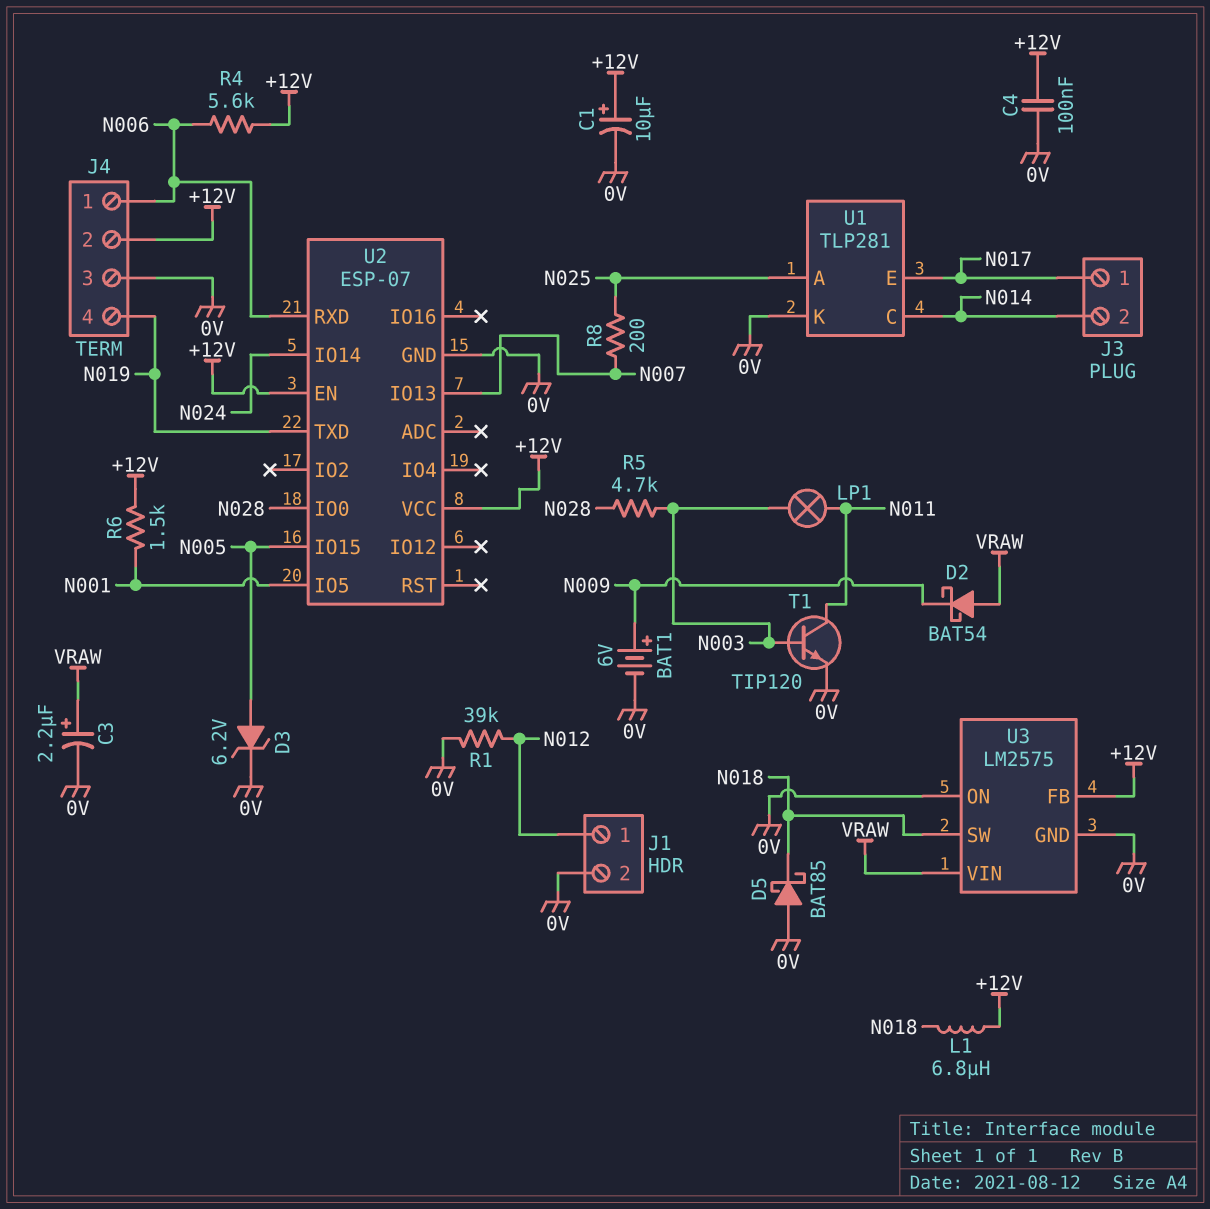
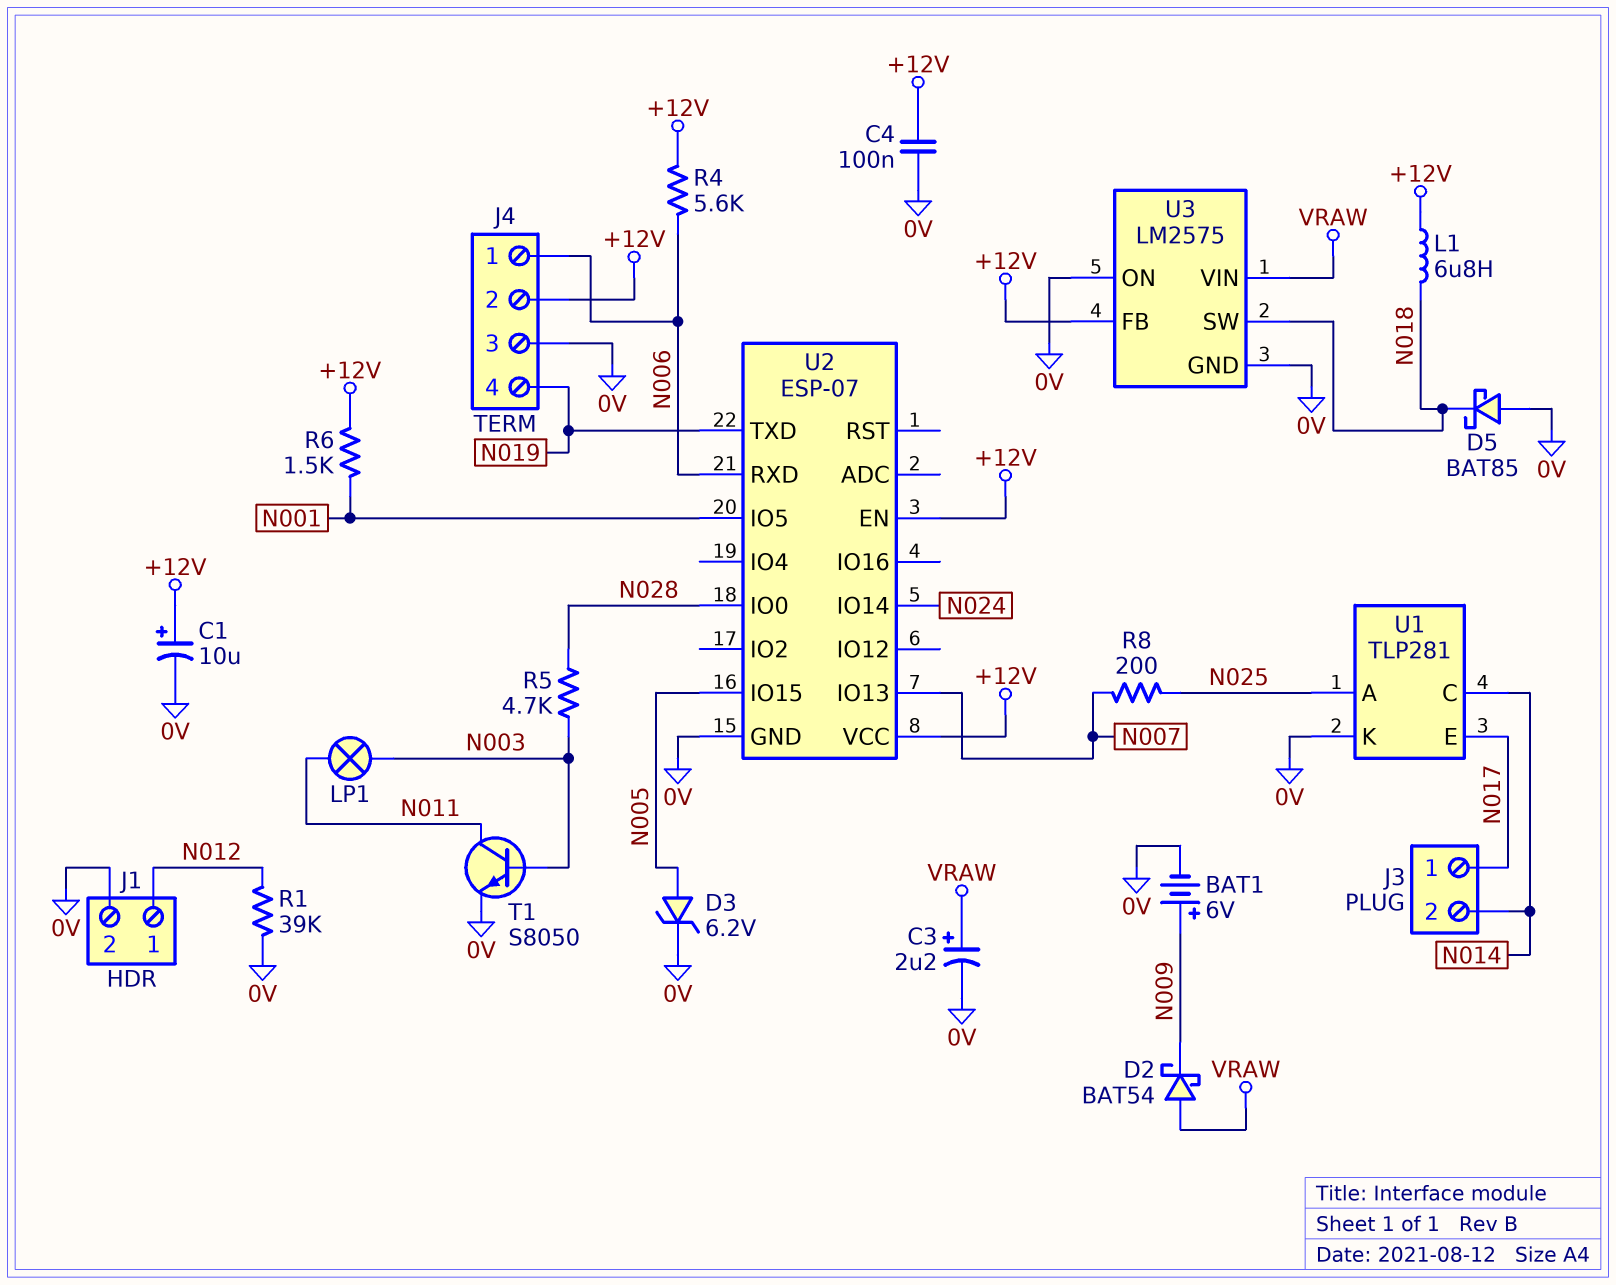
T1: NPN TIP120 (B N003, C N011, E 0V) -> NPN S8050 (B N003, C N011, E 0V)

